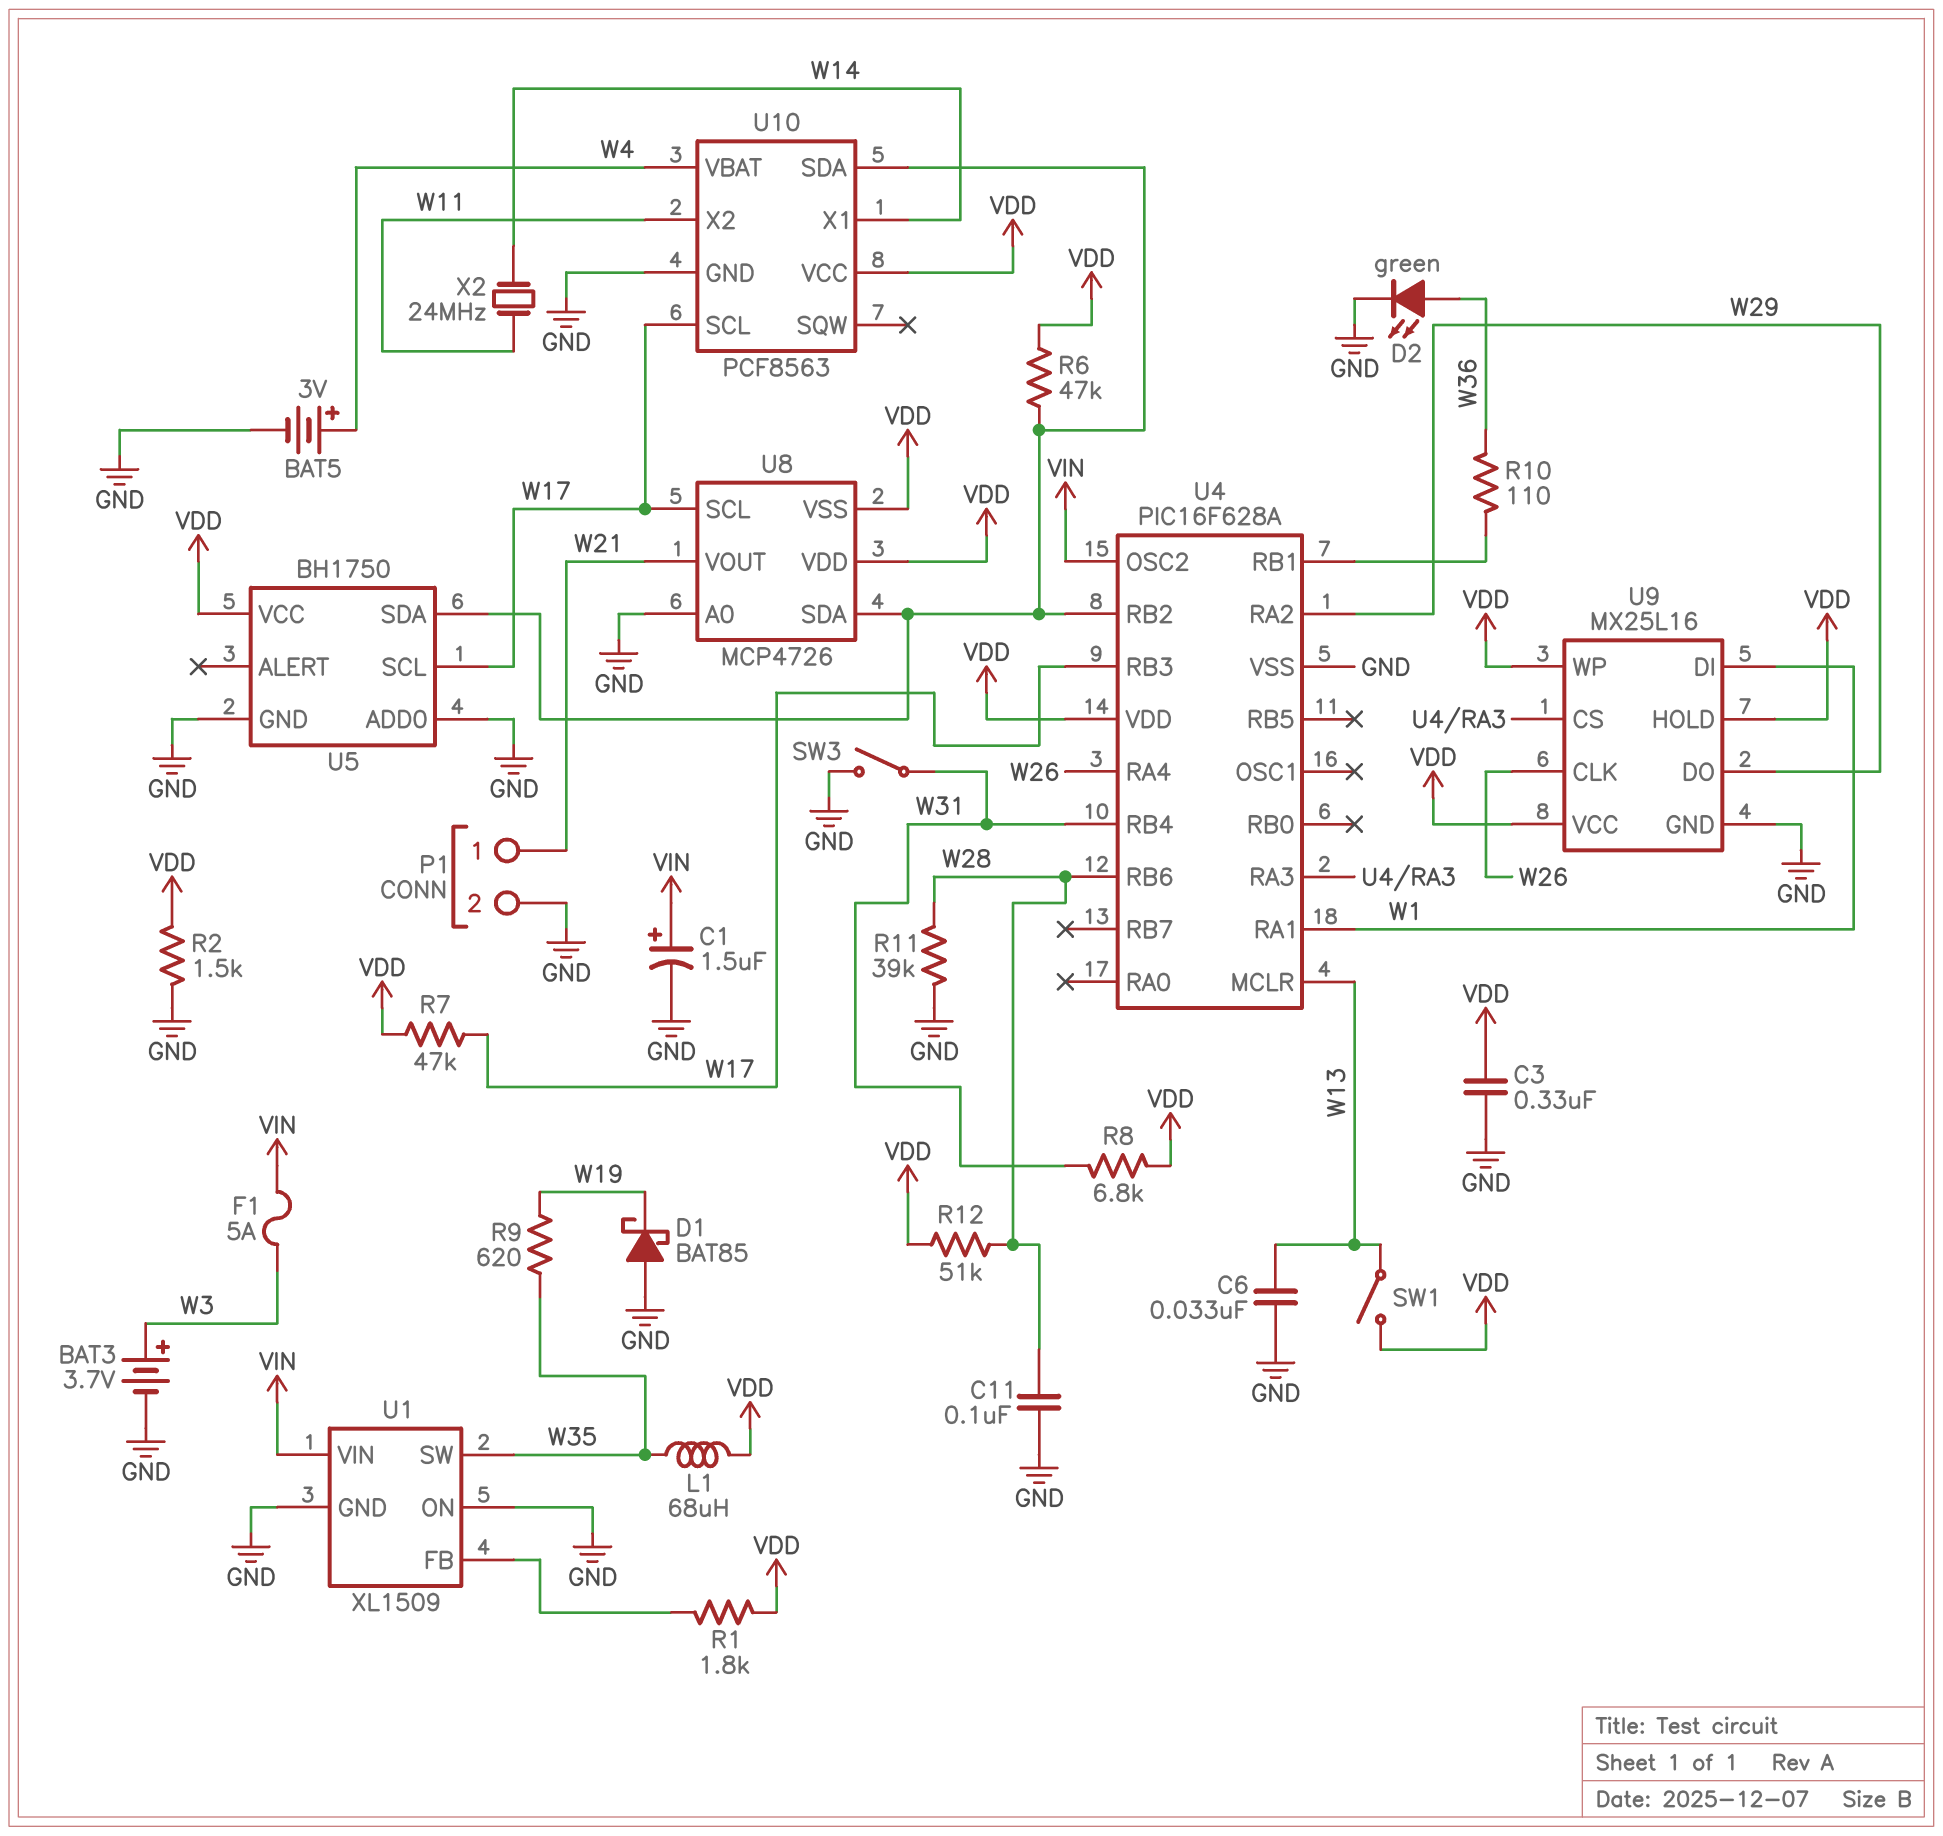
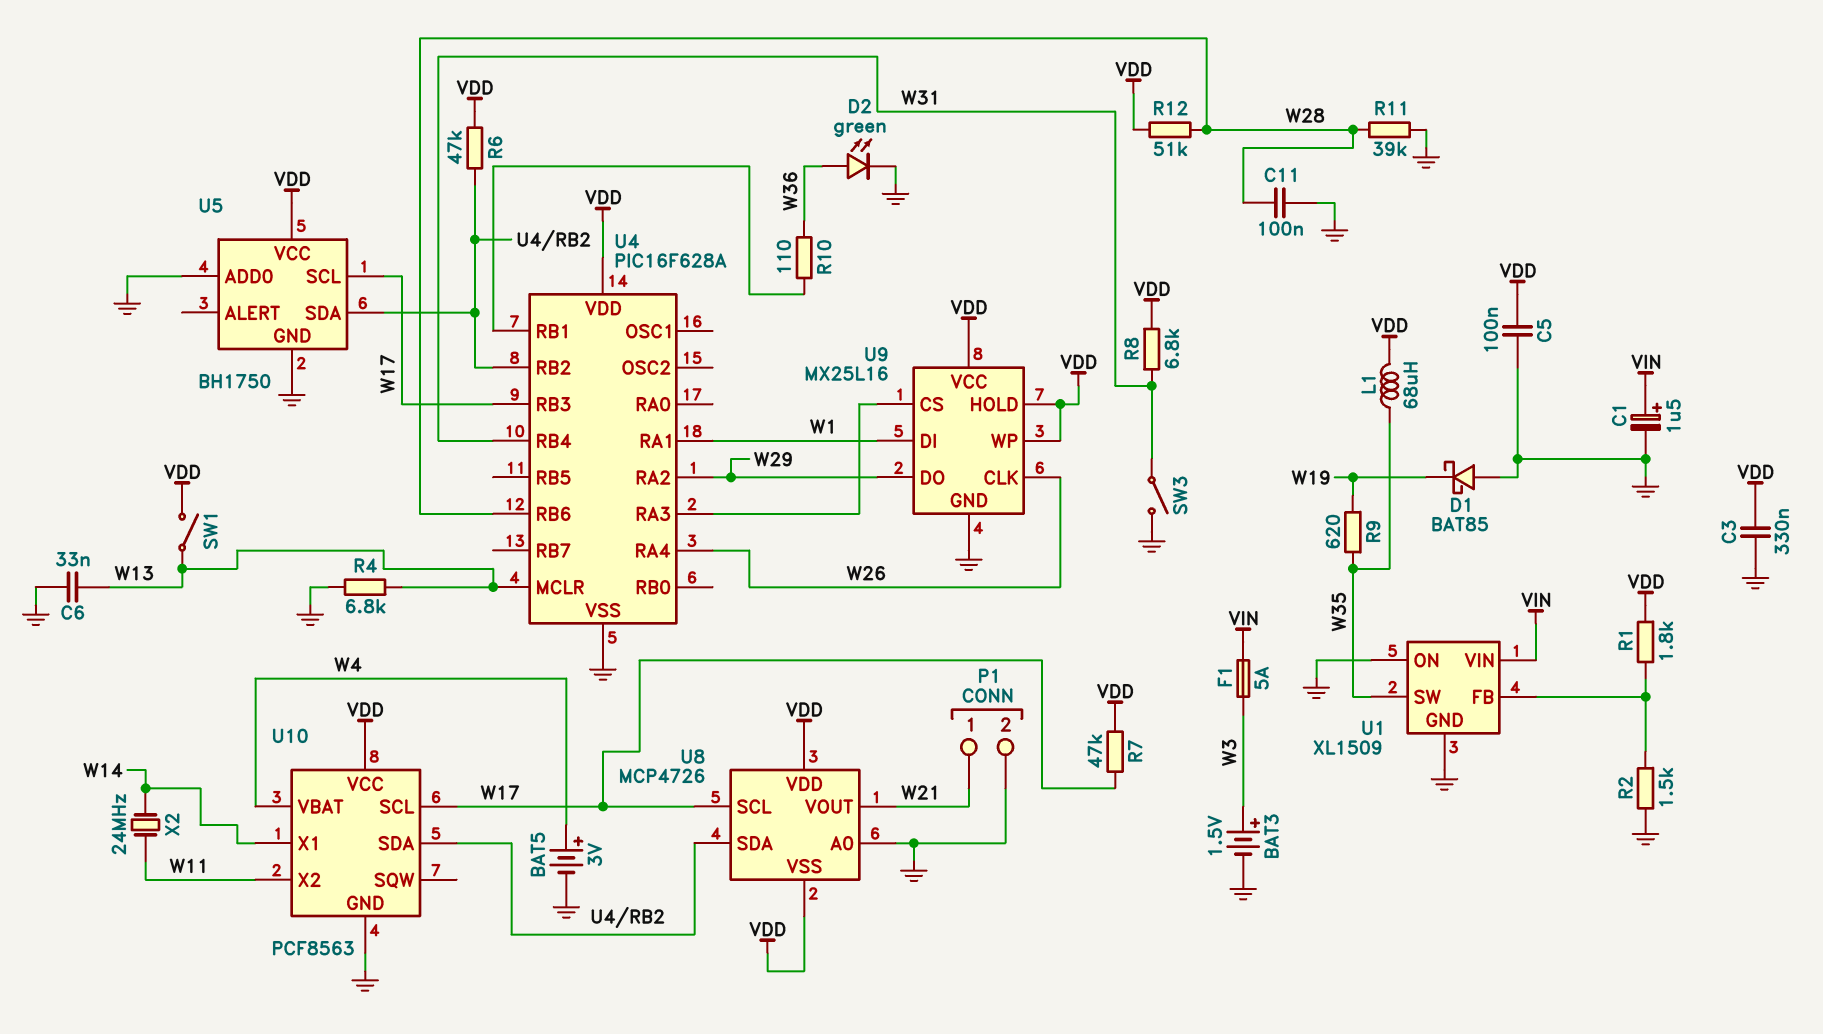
BAT3: 3.7V (plus W3, minus GND) -> 1.5V (plus W3, minus GND)
C5: none -> 100nF (GND, VDD)
R2: 1.5k (GND, VDD) -> 1.5k (GND, U1/FB)
R4: none -> 6.8k (GND, W13)
U4 pin OSC2: VIN -> none

